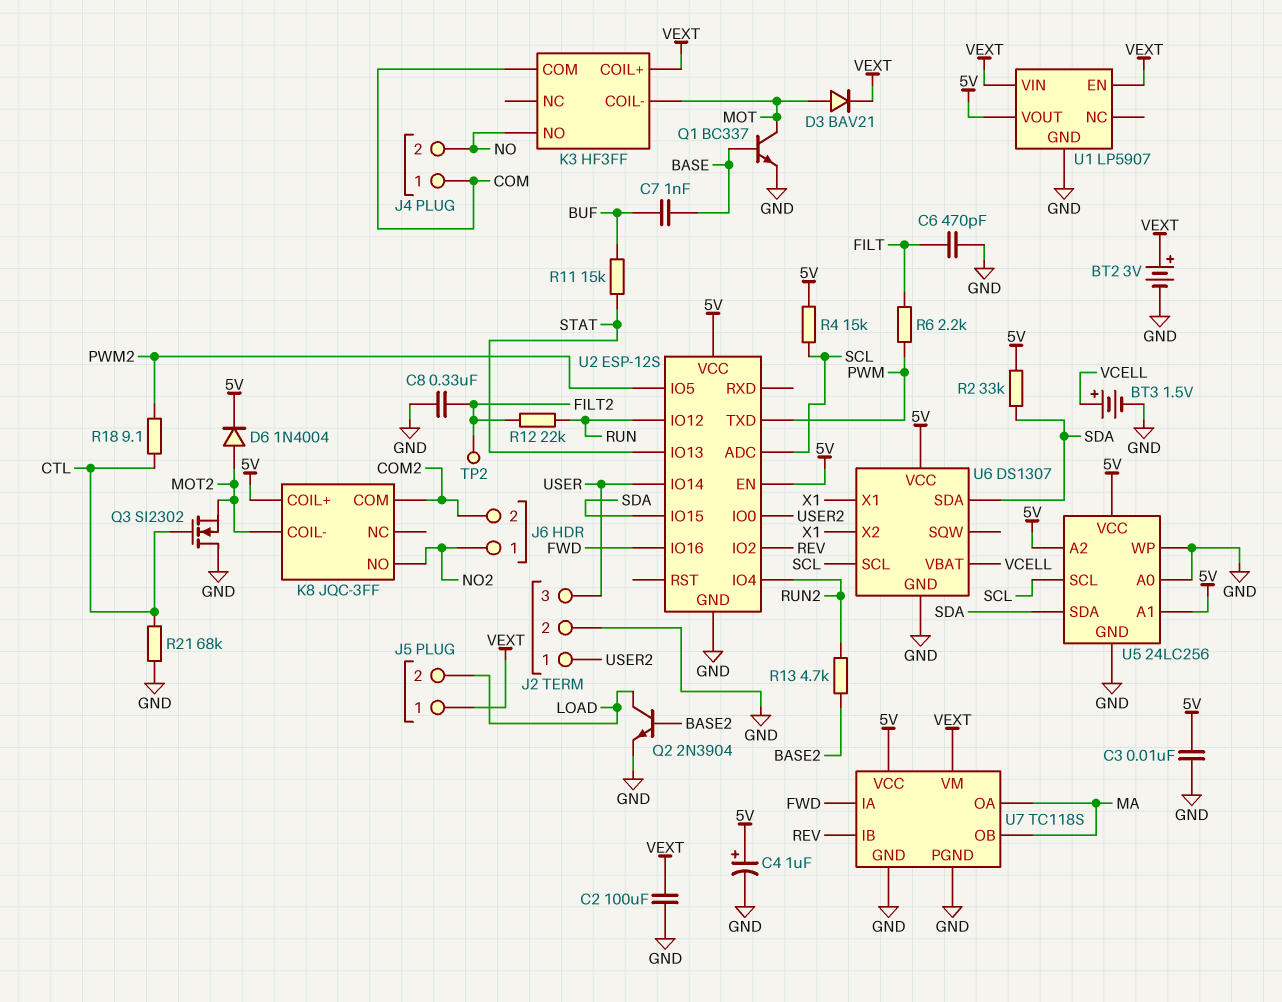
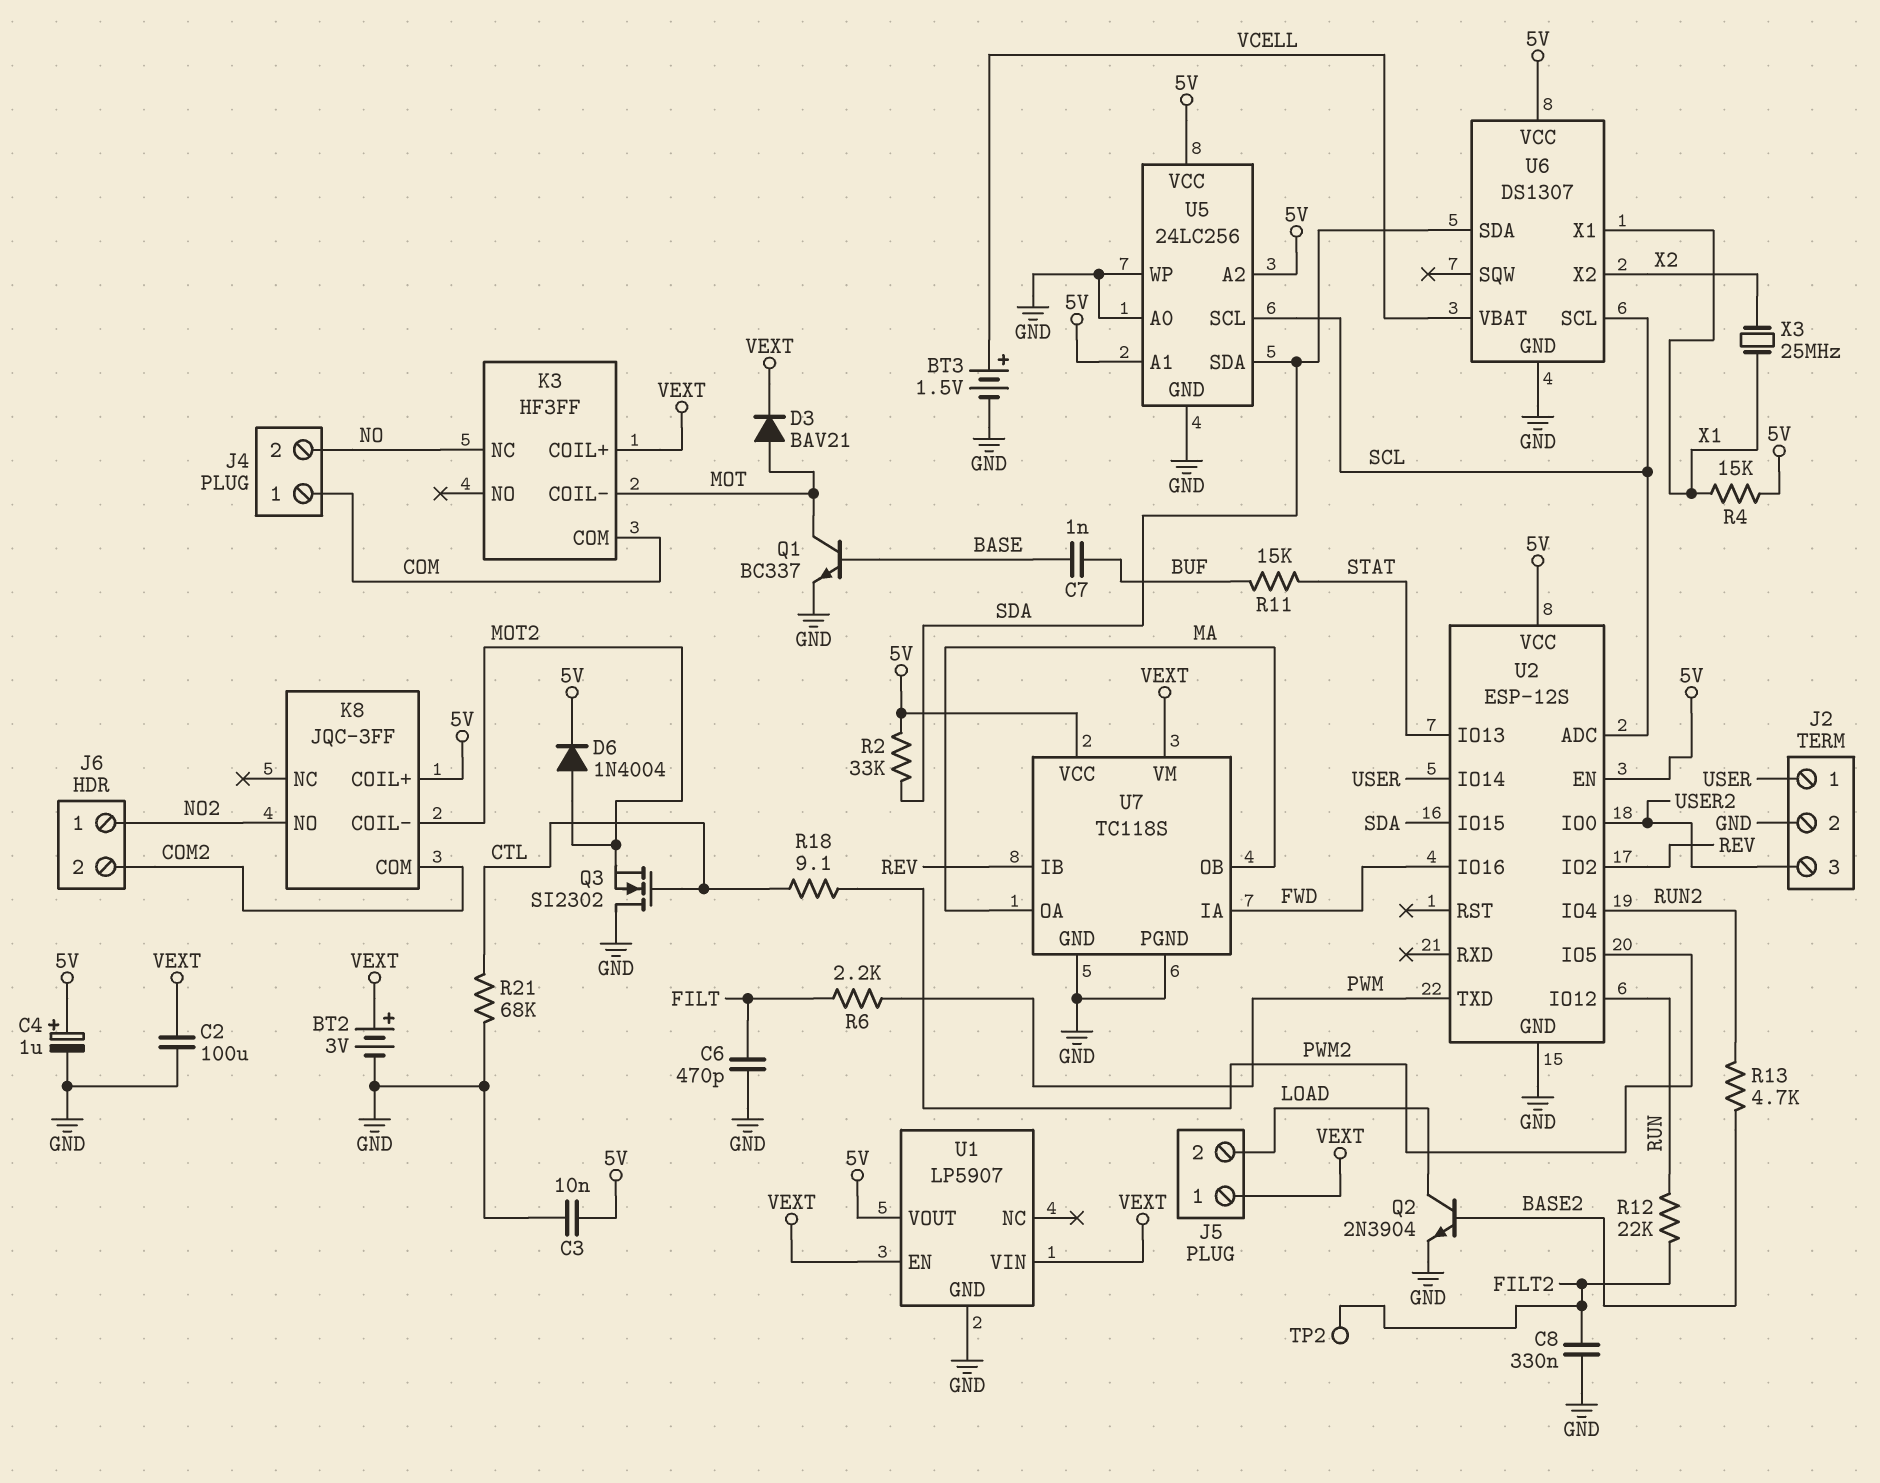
J2 pin 1: USER2 -> USER
J2 pin 3: USER -> USER2
K3 pin NC: none -> NO
K3 pin NO: NO -> none
R4: 15k (5V, SCL) -> 15k (5V, X1)
U6 pin X2: X1 -> X2
X3: none -> 25MHz (X1, X2)

